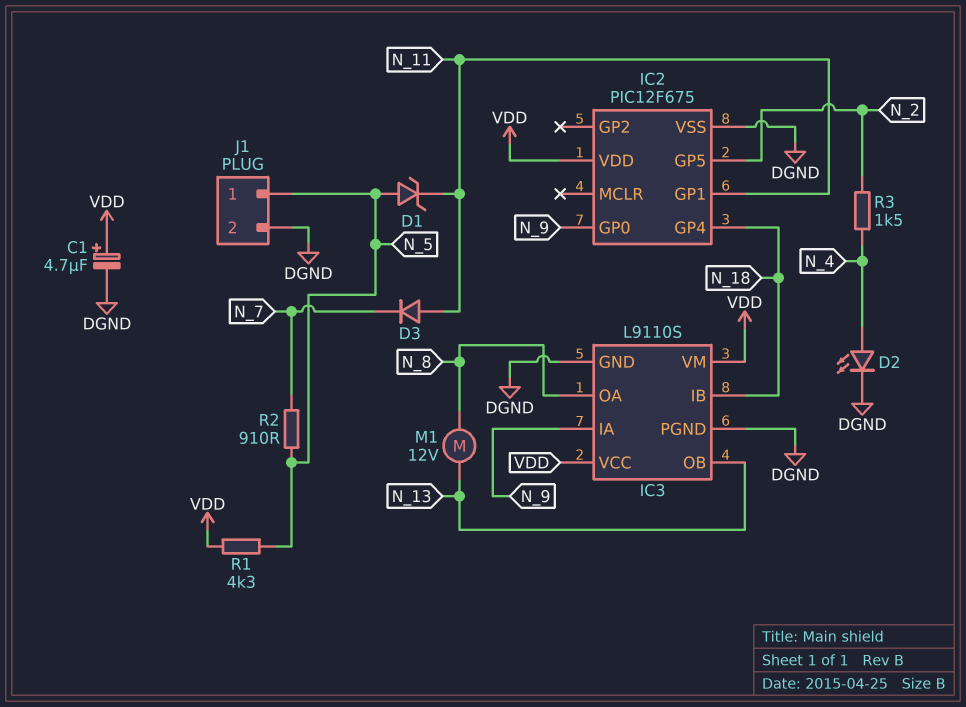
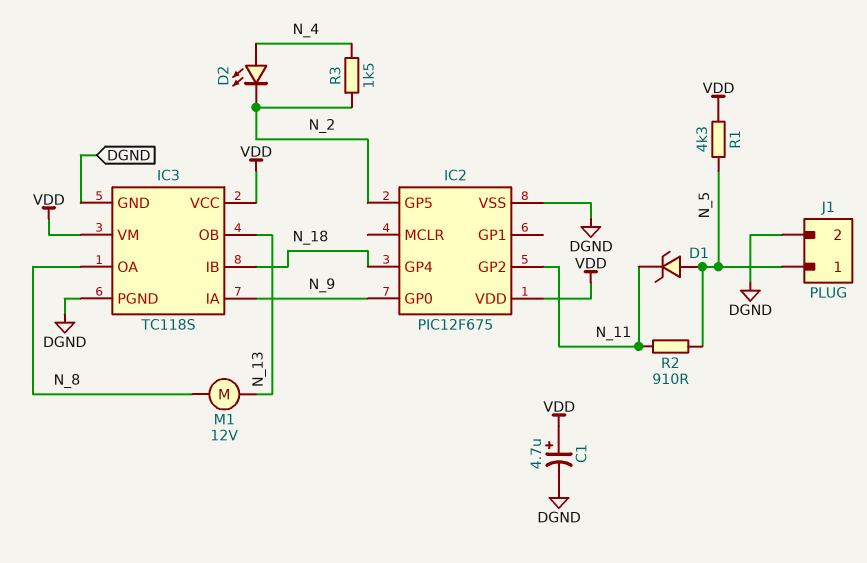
D2: LED (A N_4, K DGND) -> LED (A N_4, K N_2)
D3: diode (A N_11, K N_7) -> none
IC2 pin GP1: N_11 -> none
IC2 pin GP2: none -> N_11
IC3: L9110S -> TC118S
R2: 910 (N_5, N_7) -> 910 (N_5, N_11)

